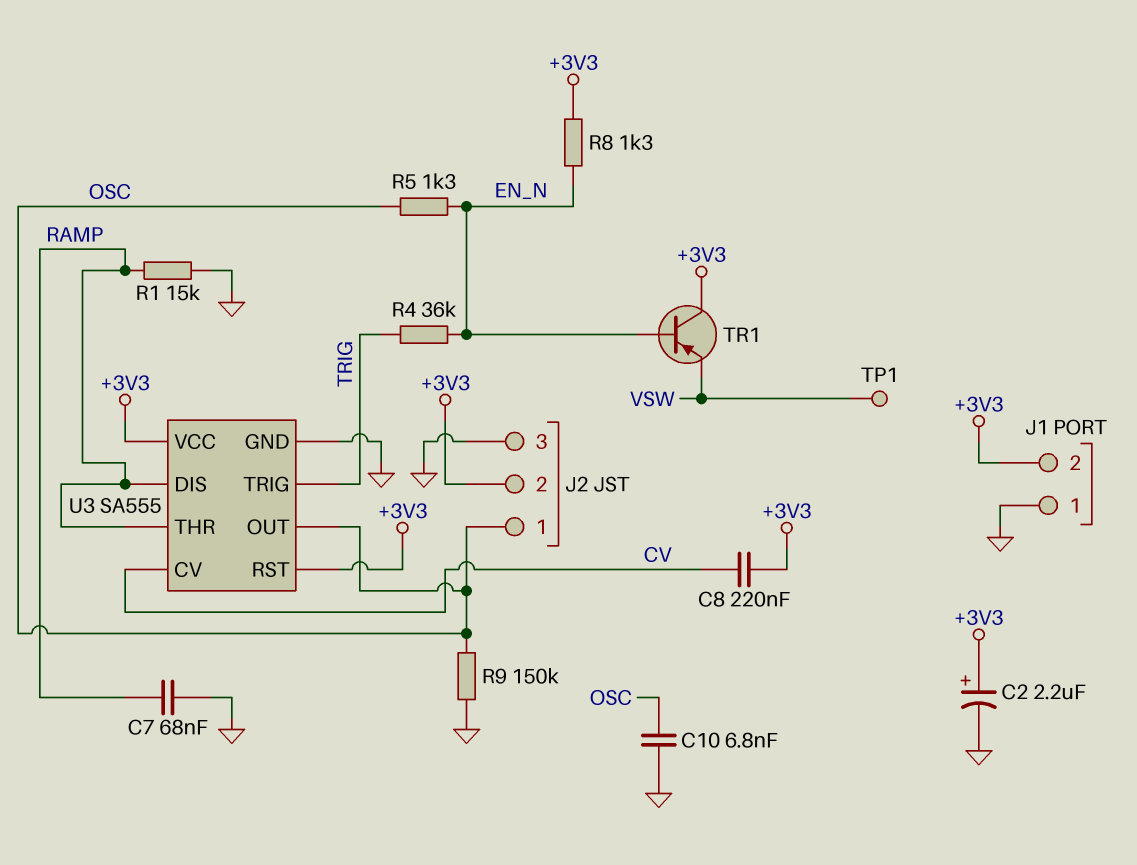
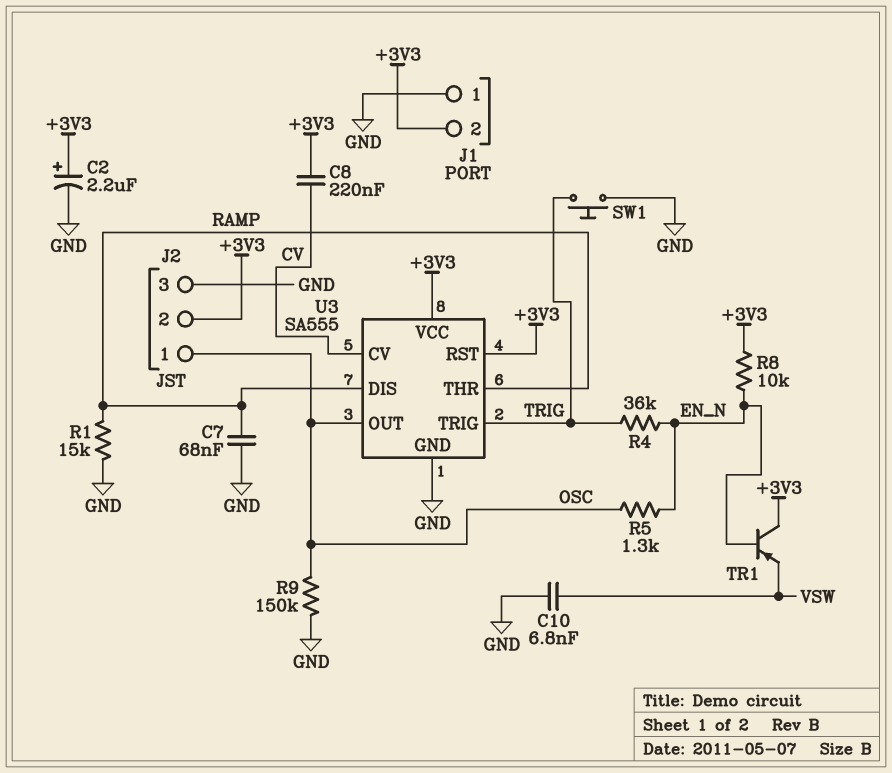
C10: 6.8nF (GND, OSC) -> 6.8nF (GND, VSW)
R8: 1.3k (+3V3, EN_N) -> 10k (+3V3, EN_N)
SW1: none -> button (GND, TRIG)
TP1: test point (VSW) -> none

